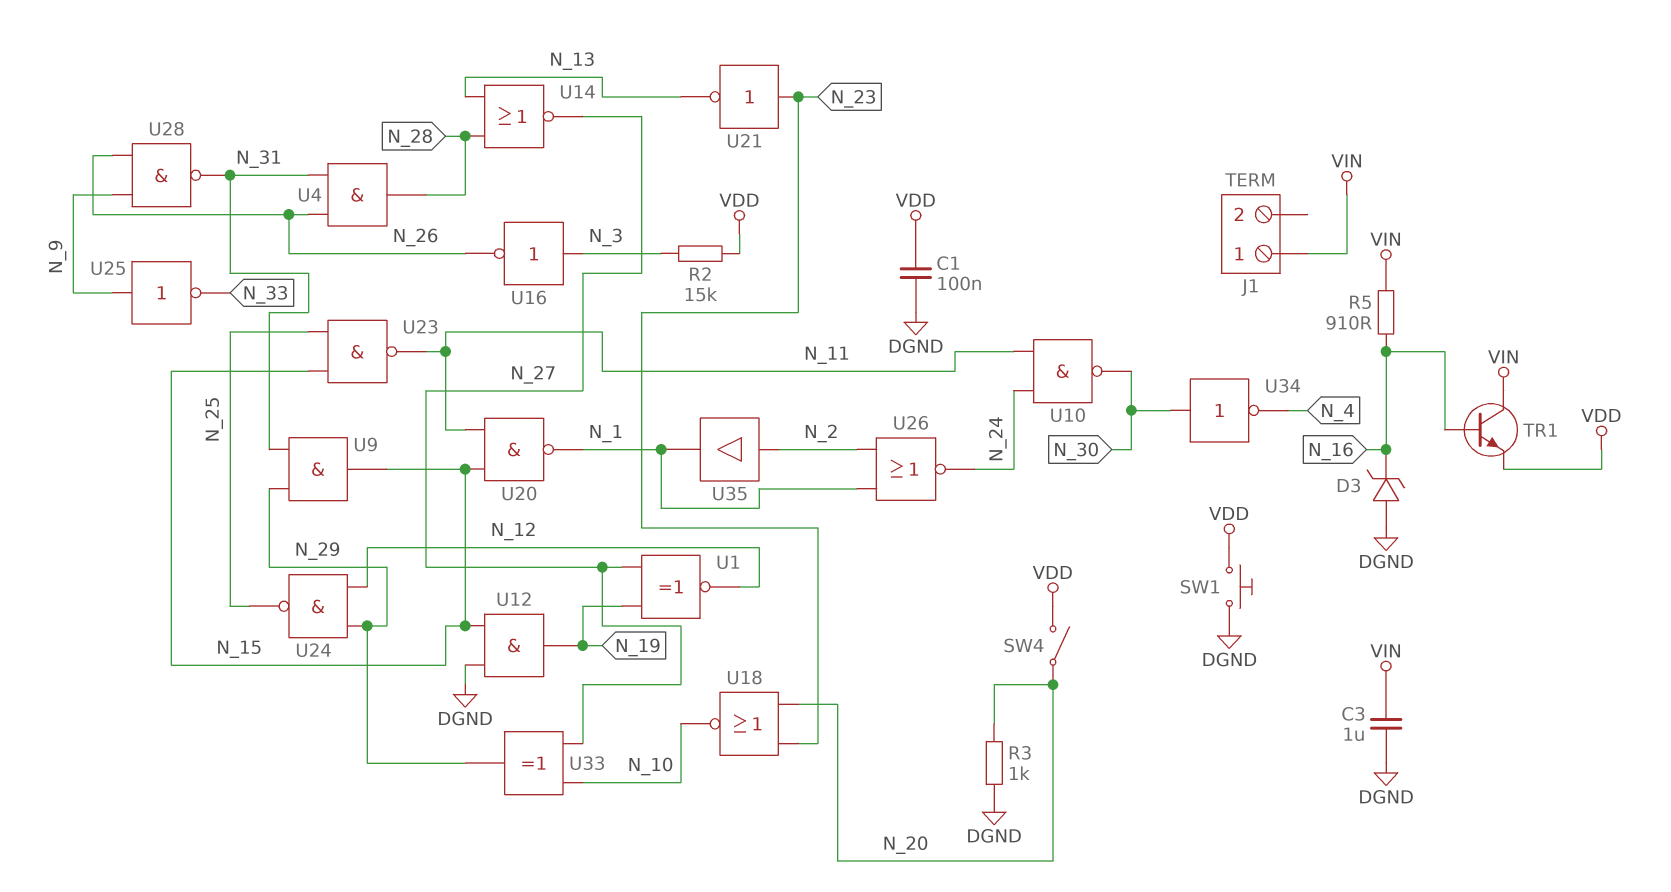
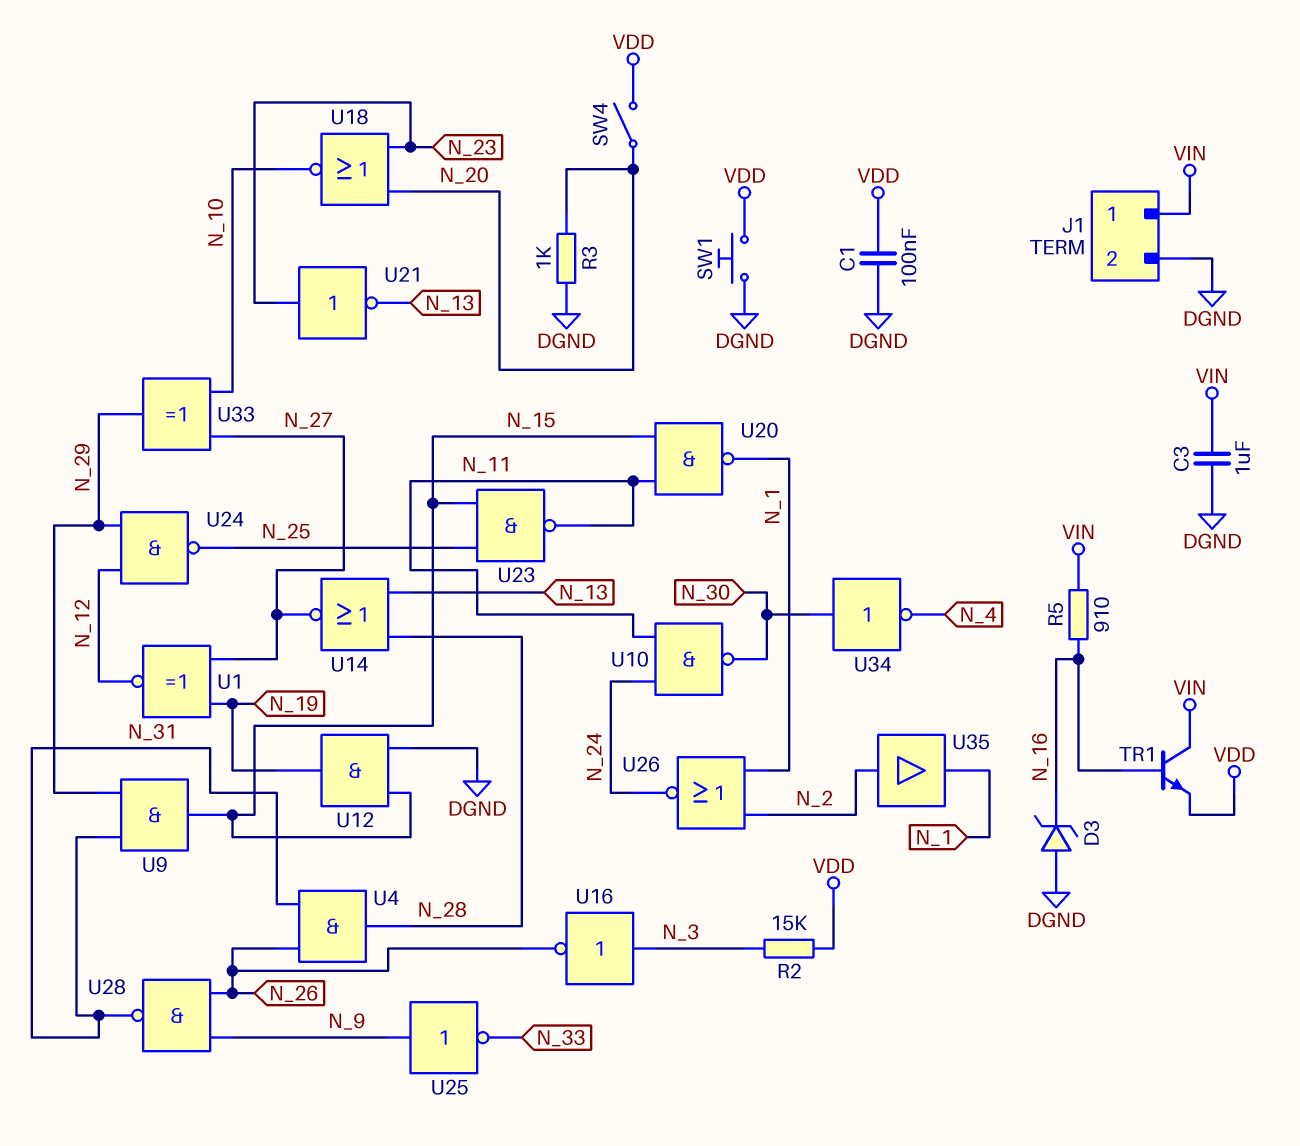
J1 pin 2: none -> DGND

